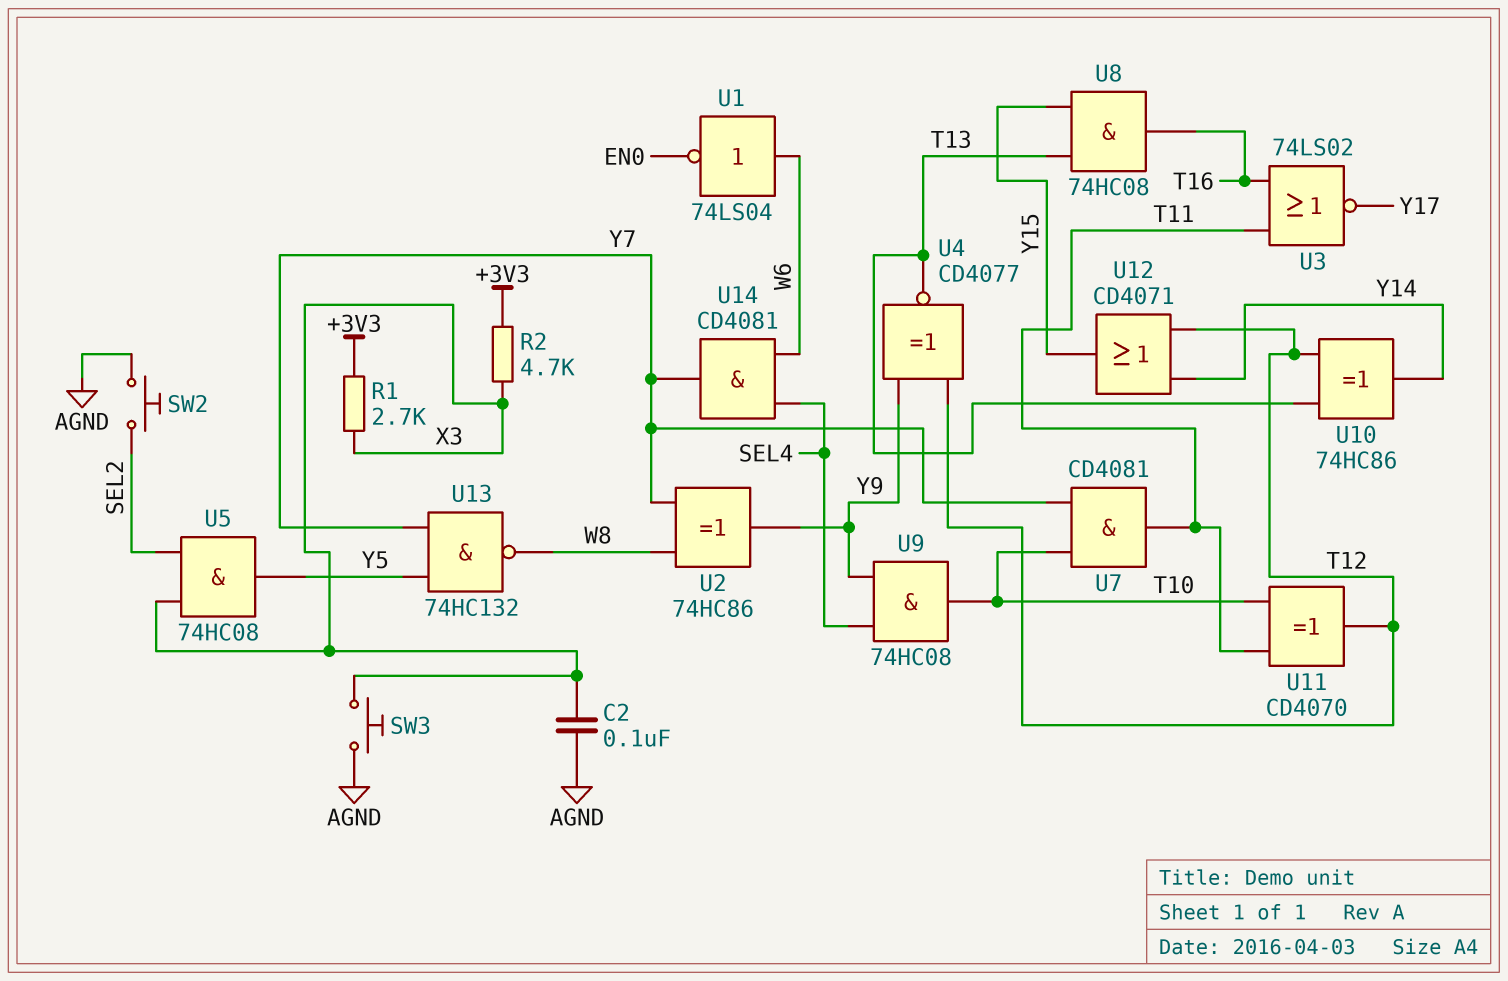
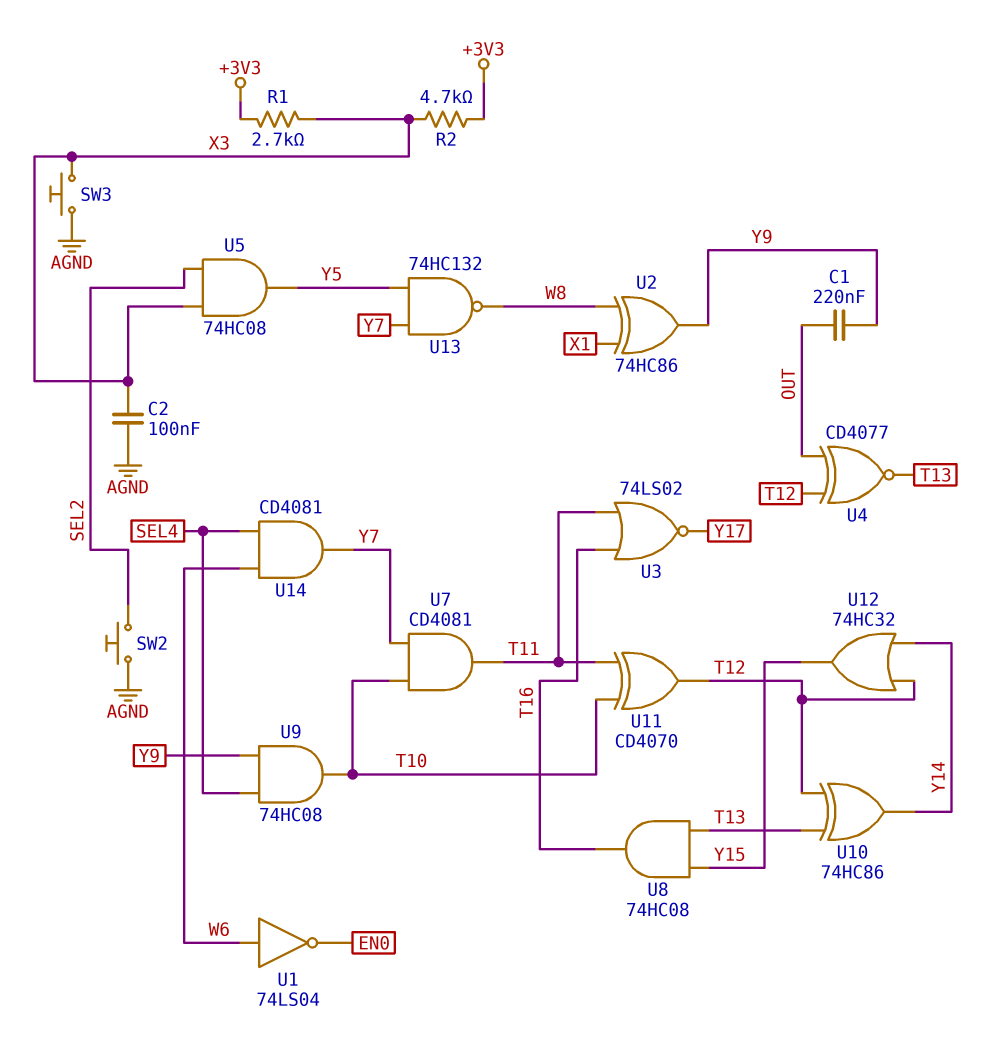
C1: none -> 220nF (OUT, Y9)
U2: XOR 74HC86 (in W8, in Y7, out Y9) -> XOR 74HC86 (in W8, in X1, out Y9)
U4: XNOR CD4077 (in T12, in Y9, out T13) -> XNOR CD4077 (in OUT, in T12, out T13)
U12: OR CD4071 (in T12, in Y14, out Y15) -> OR 74HC32 (in T12, in Y14, out Y15)

